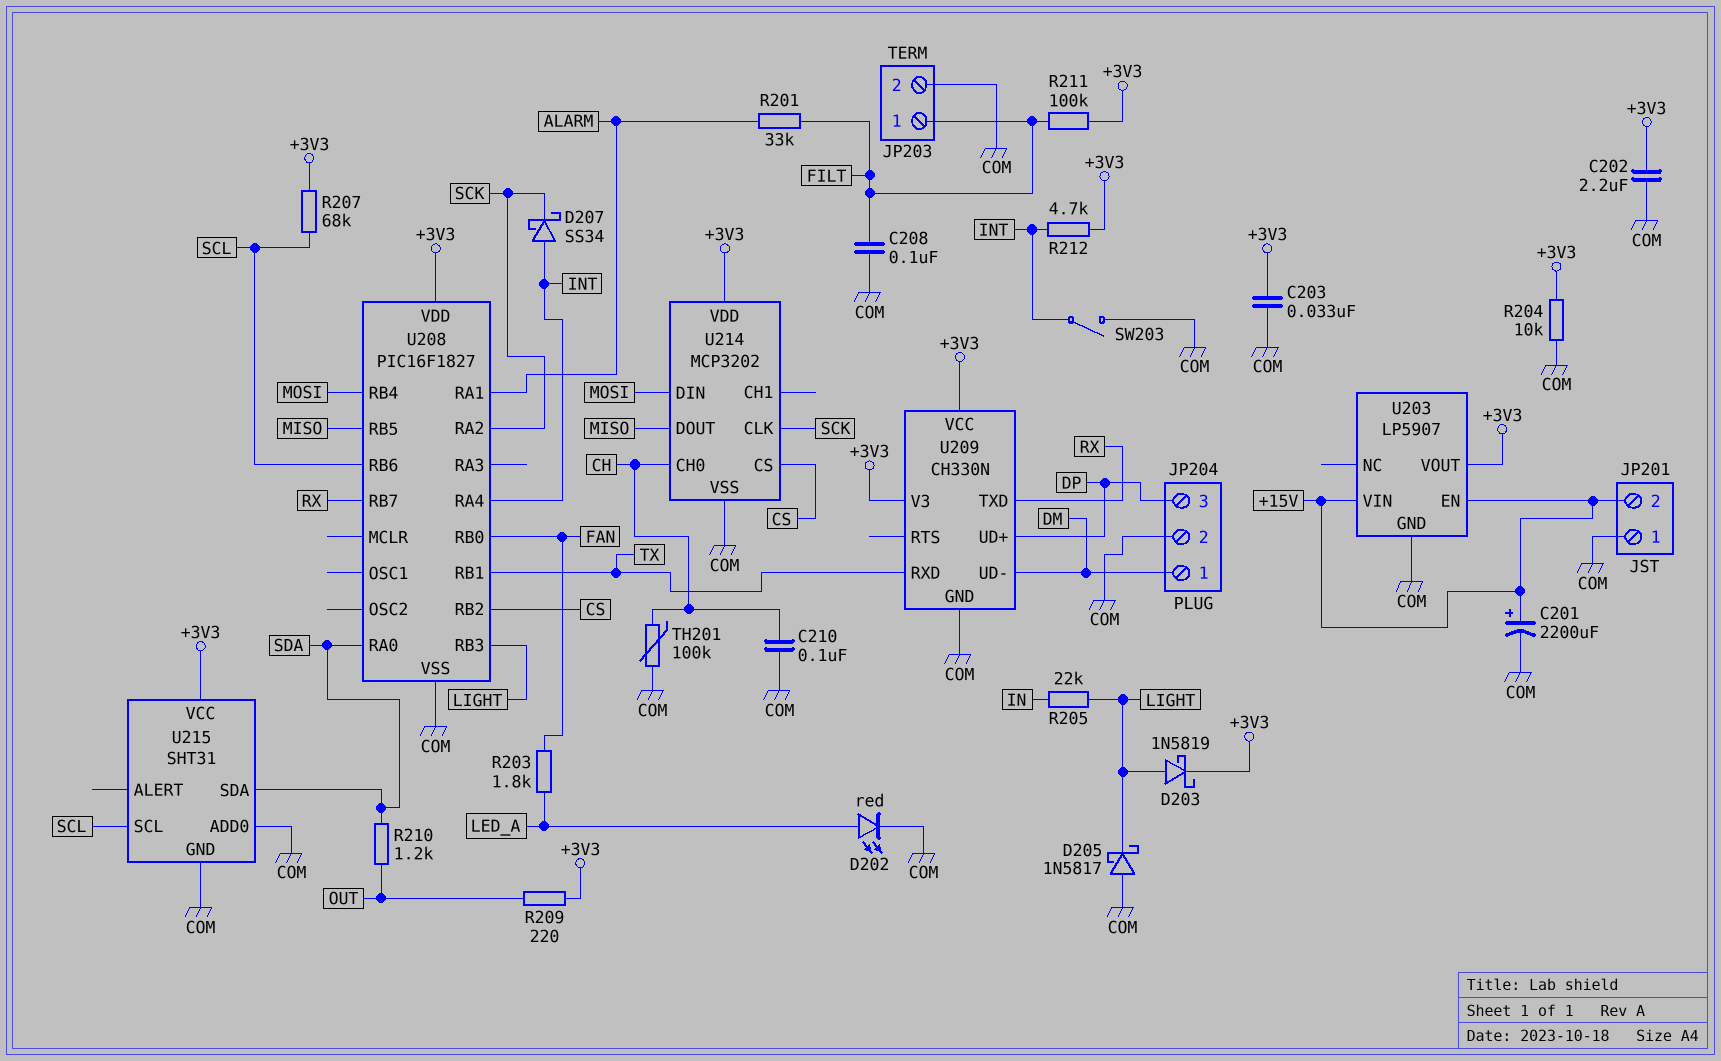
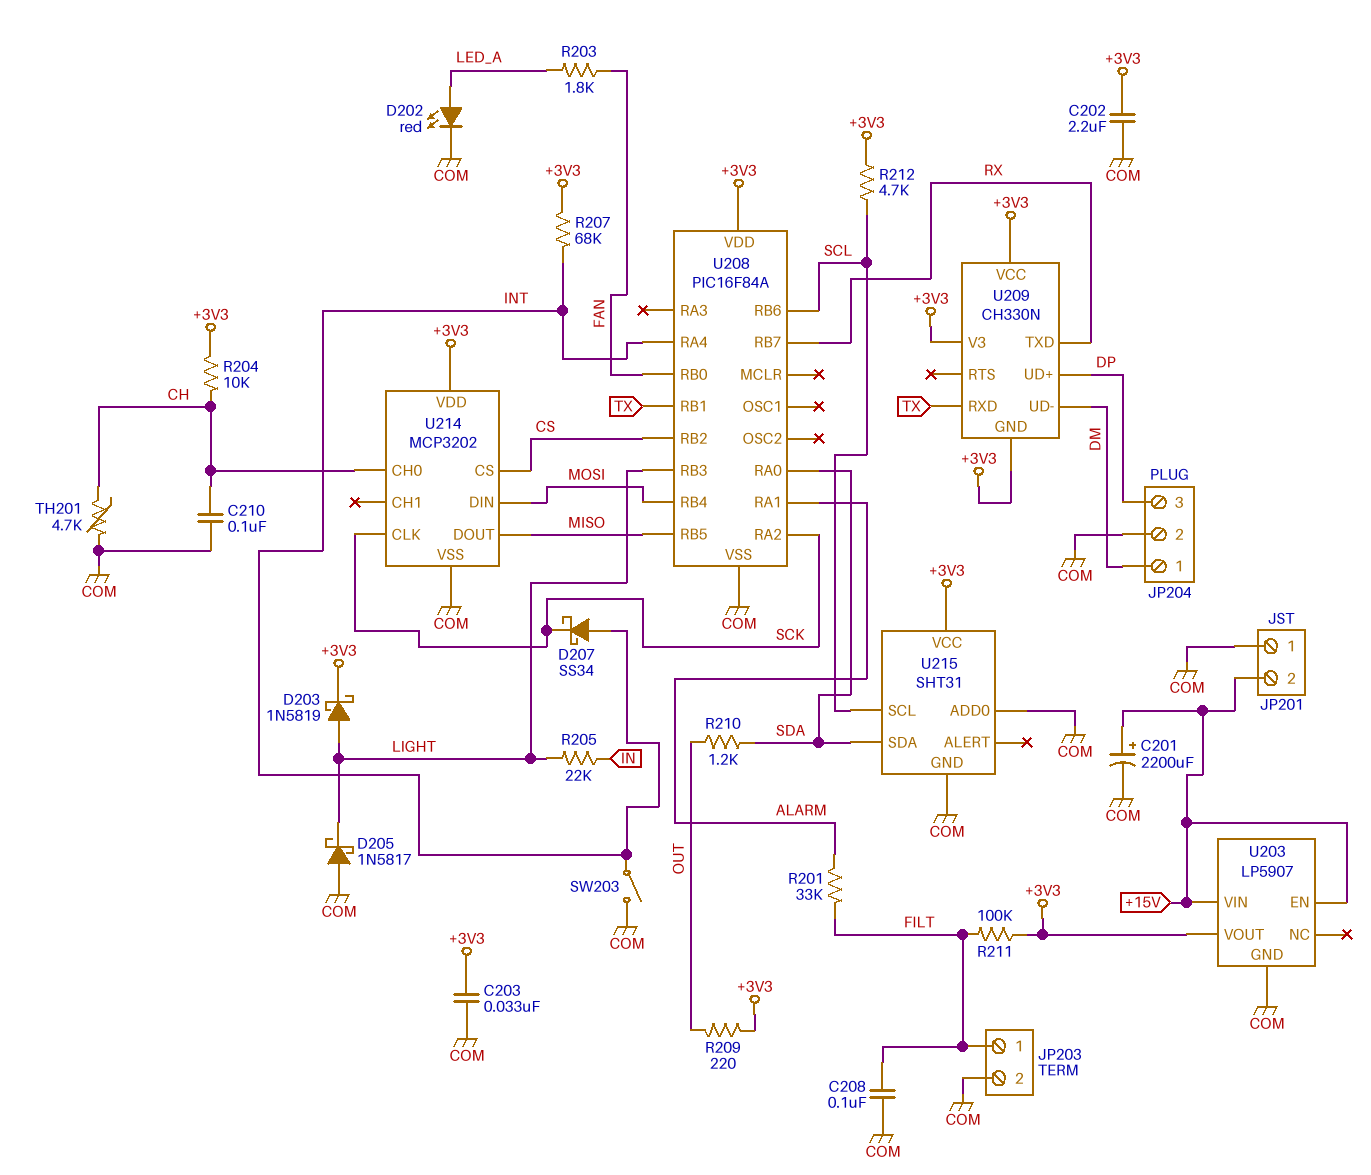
R204: 10k (+3V3, COM) -> 10k (+3V3, CH)
R207: 68k (+3V3, SCL) -> 68k (+3V3, INT)
R212: 4.7k (+3V3, INT) -> 4.7k (+3V3, SCL)
TH201: 100k (CH, COM) -> 4.7k (CH, COM)
U208: PIC16F1827 -> PIC16F84A
U209 pin GND: COM -> +3V3

